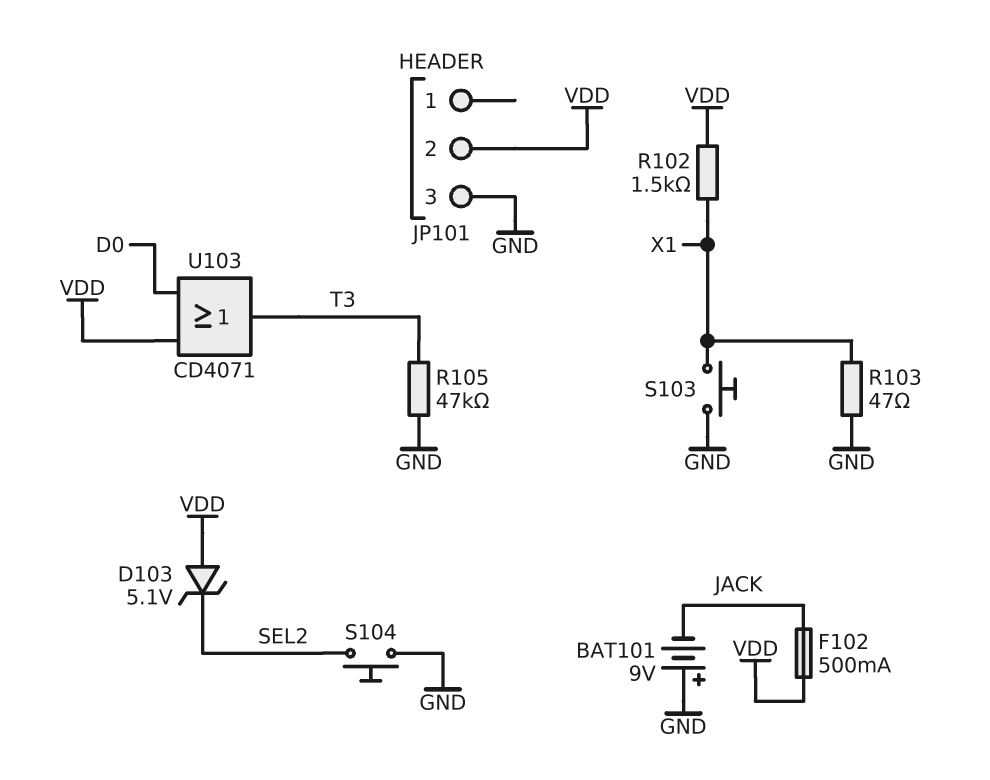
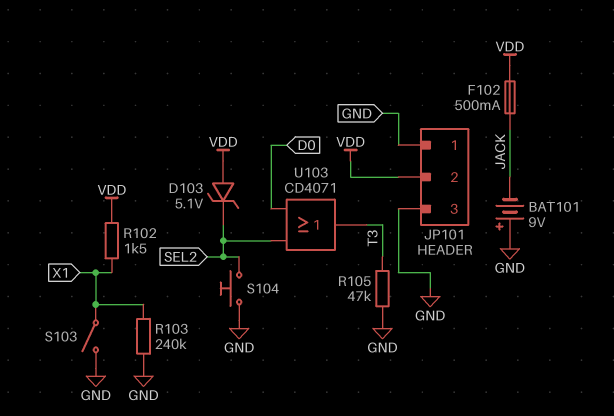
JP101 pin 1: none -> GND
R103: 47 (GND, X1) -> 240k (GND, X1)
S103: button (GND, X1) -> switch (GND, X1)
U103: OR CD4071 (in D0, in VDD, out T3) -> OR CD4071 (in D0, in SEL2, out T3)

